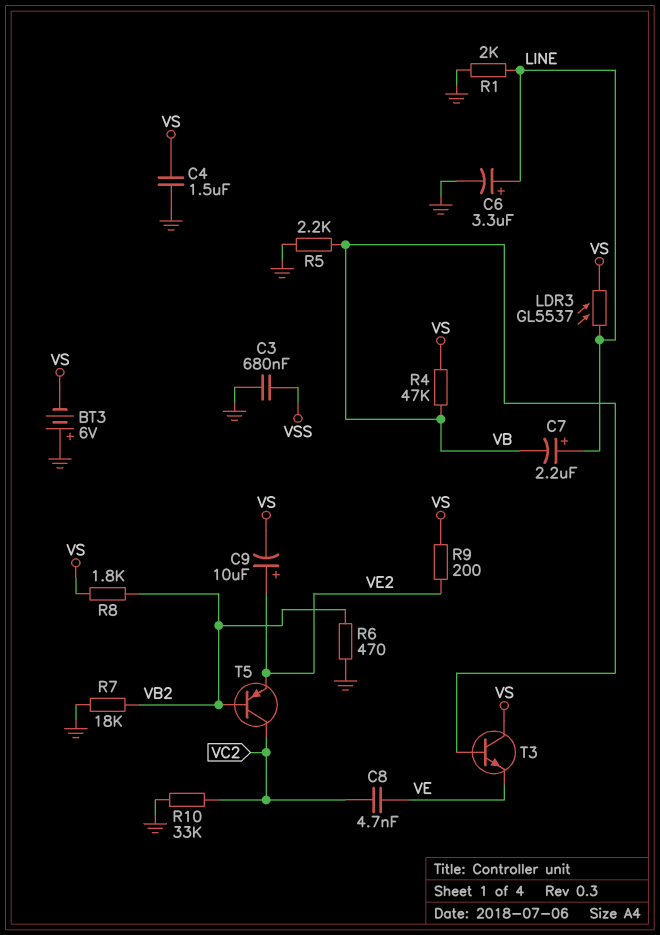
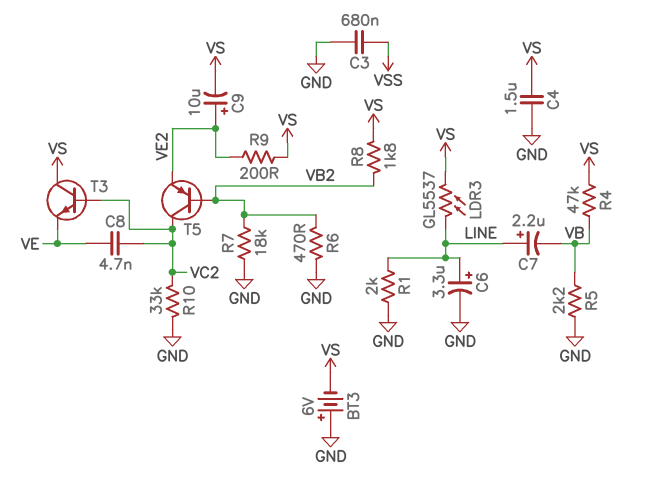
T3: NPN (B VB, C VS, E VE) -> NPN (B VC2, C VS, E VE)

